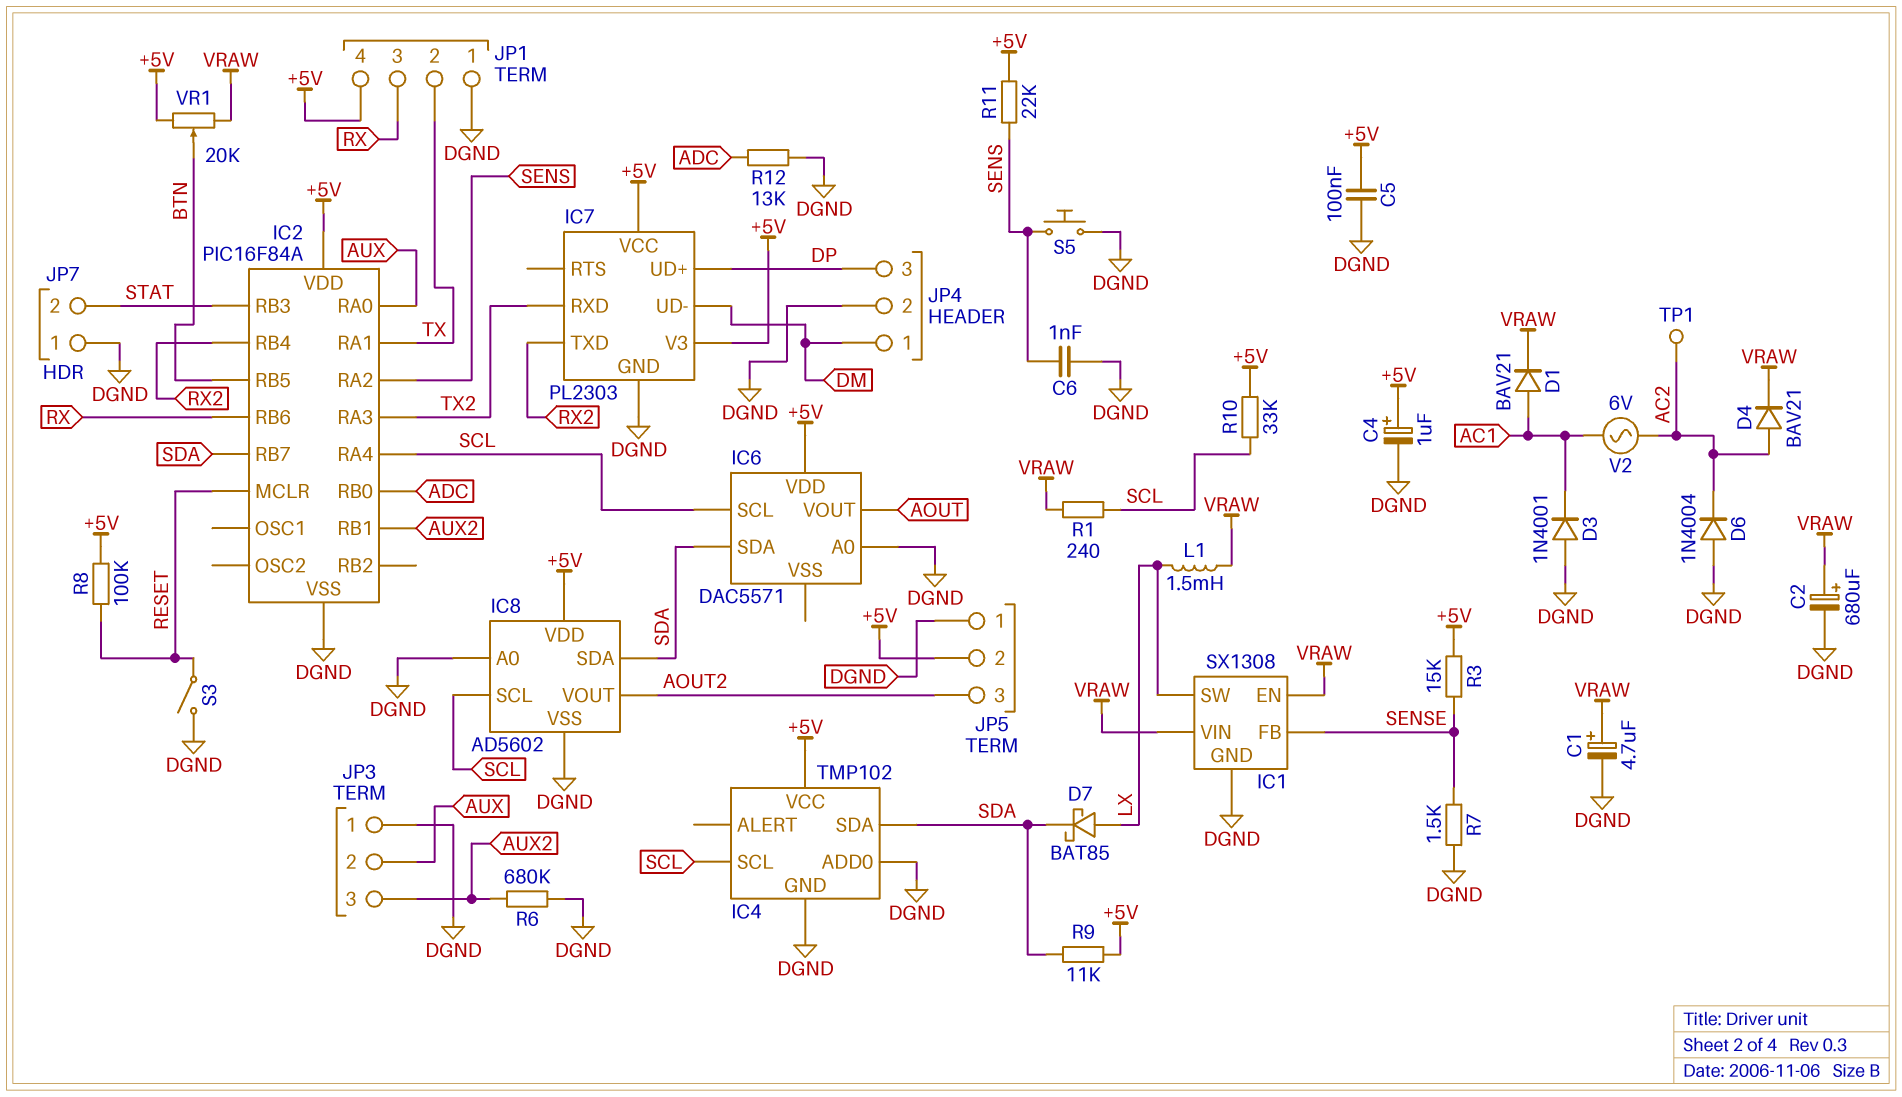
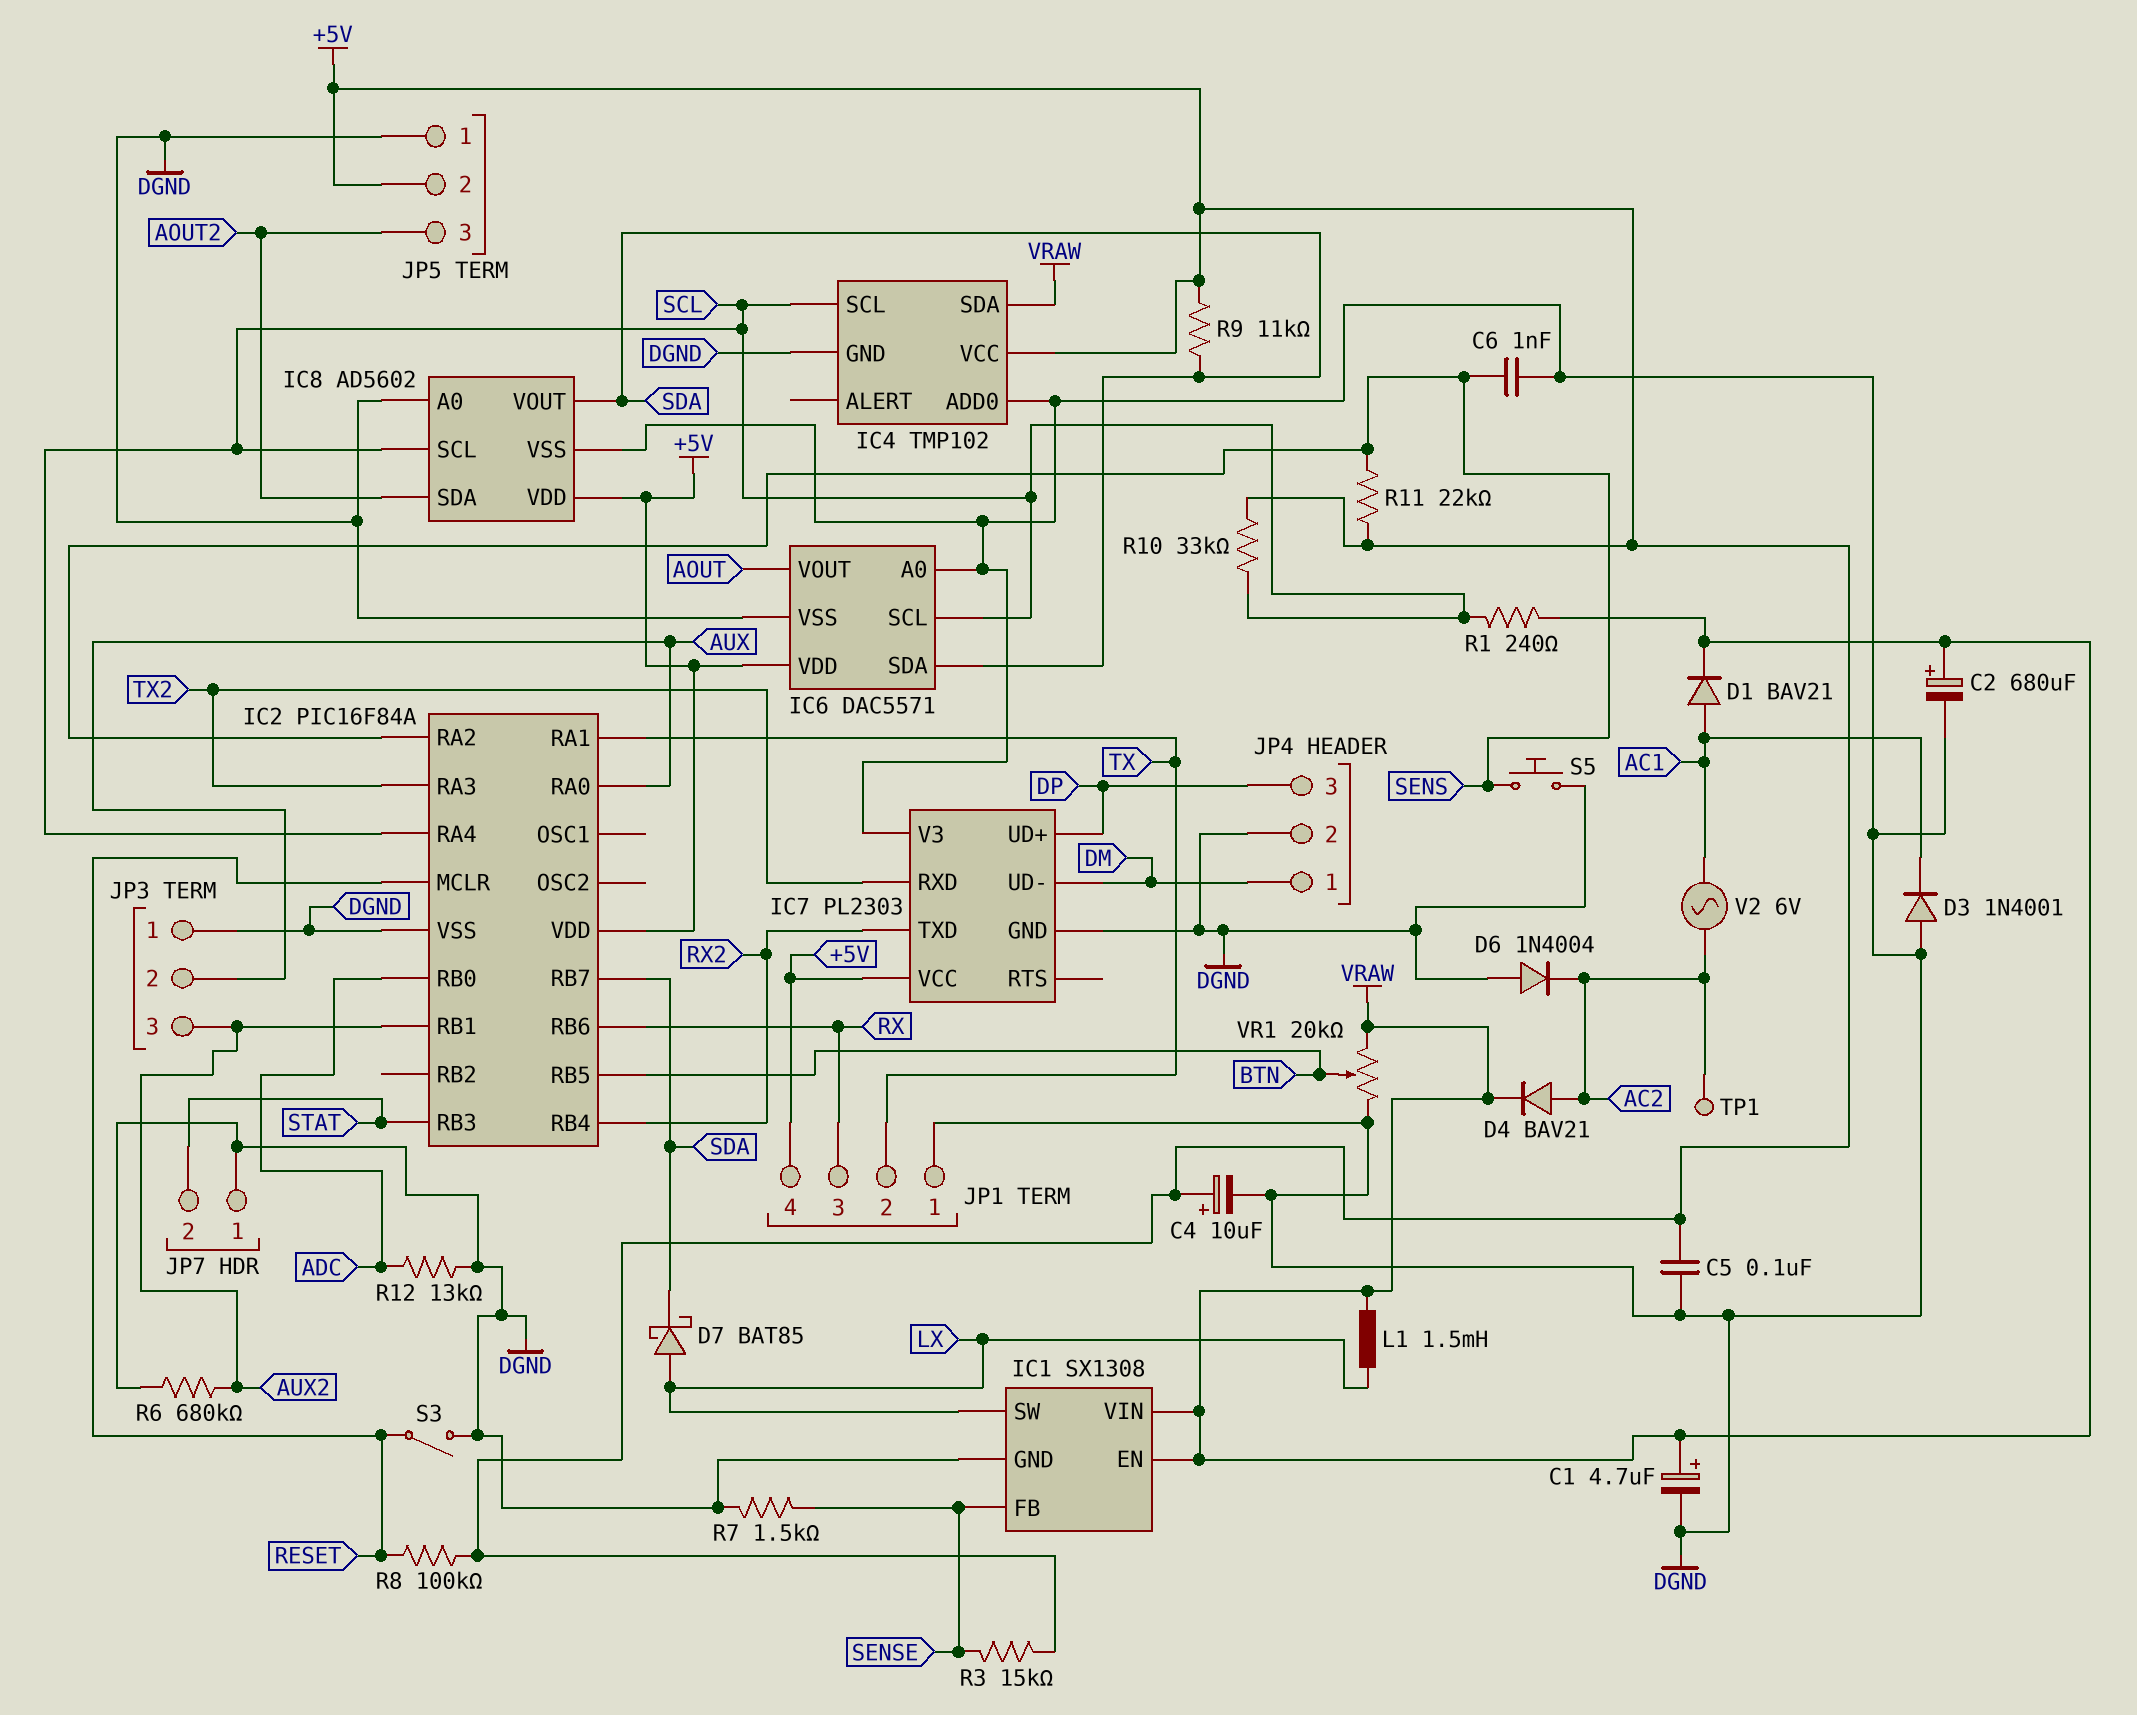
C4: 1uF (plus +5V, minus DGND) -> 10uF (plus +5V, minus DGND)
IC4 pin SDA: SDA -> VRAW
IC6 pin VSS: none -> DGND
IC7 pin V3: +5V -> DGND
IC8 pin SDA: SDA -> AOUT2
IC8 pin VOUT: AOUT2 -> SDA
VR1: 20k (+5V, VRAW, wiper BTN) -> 20k (DGND, VRAW, wiper BTN)

